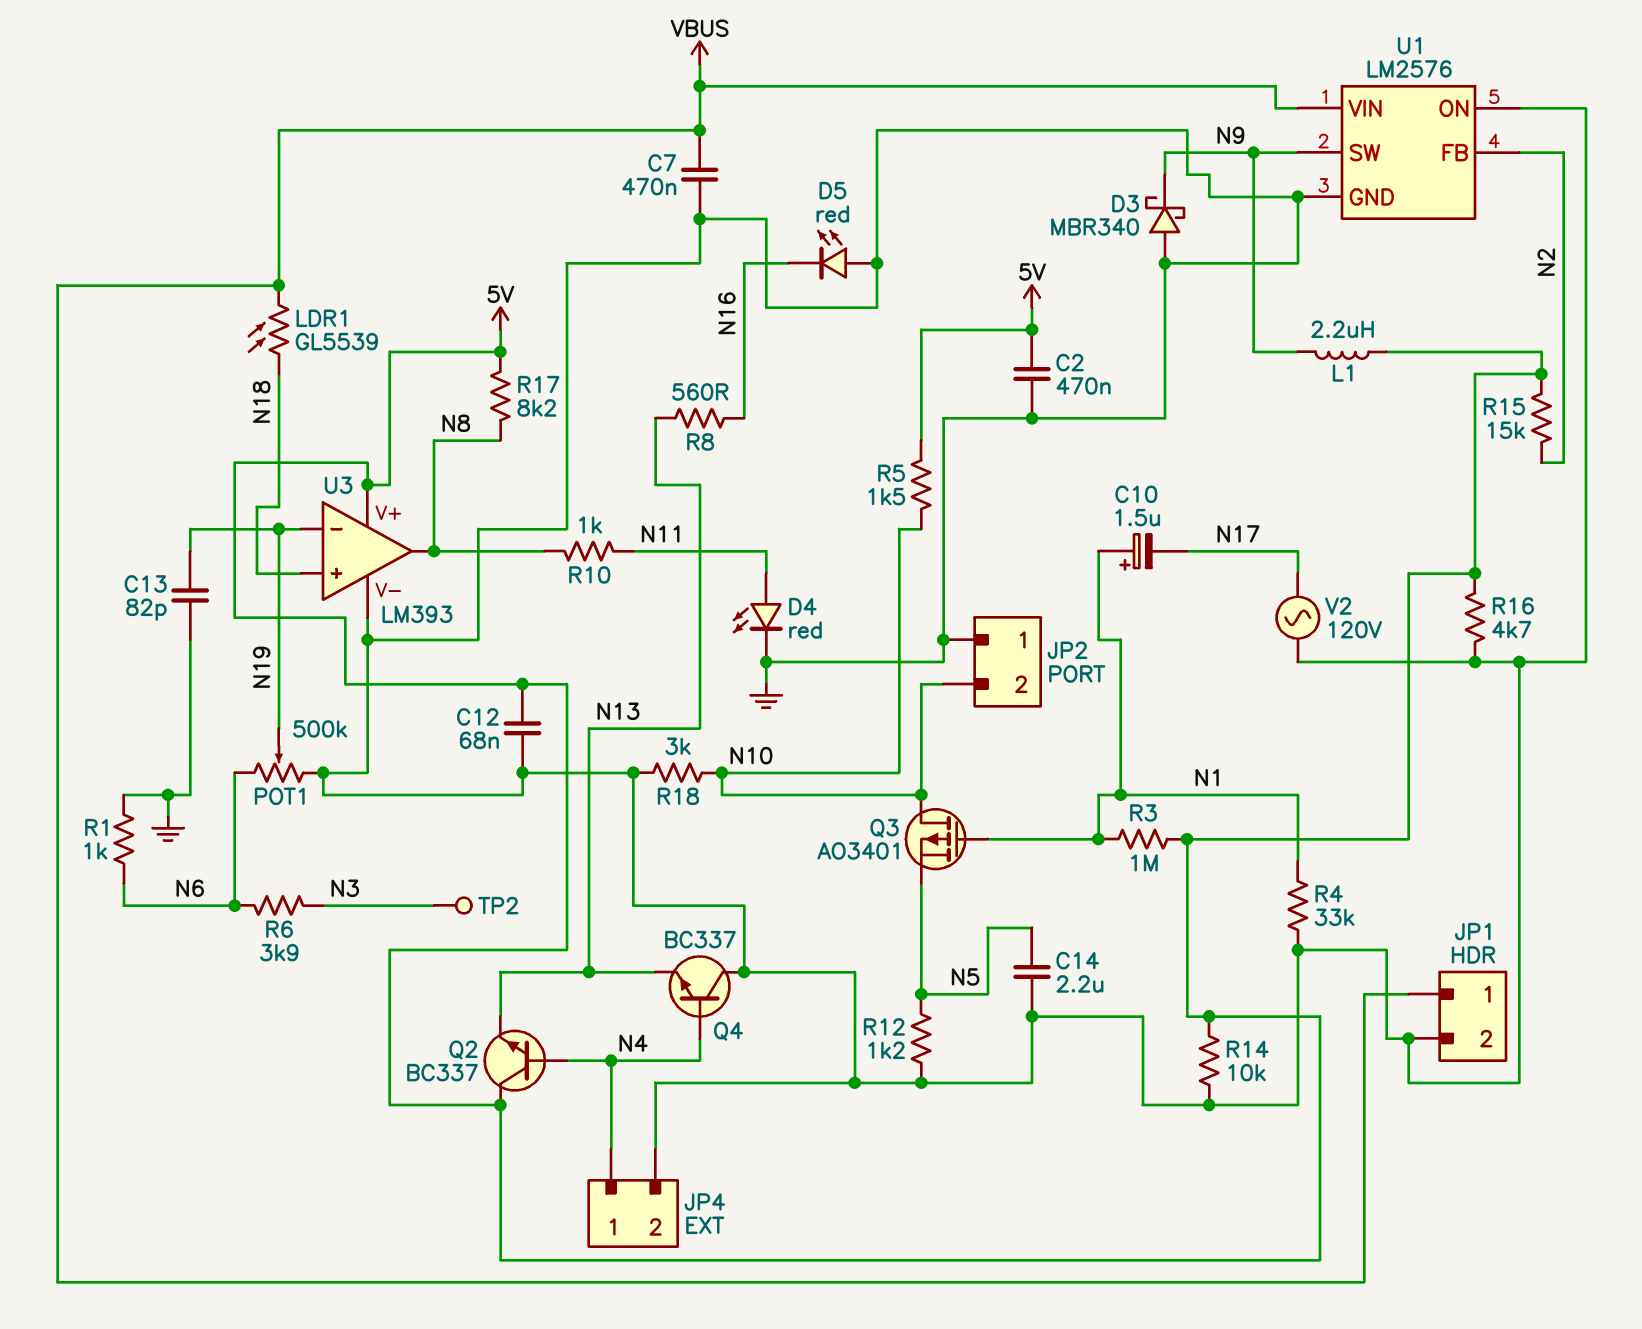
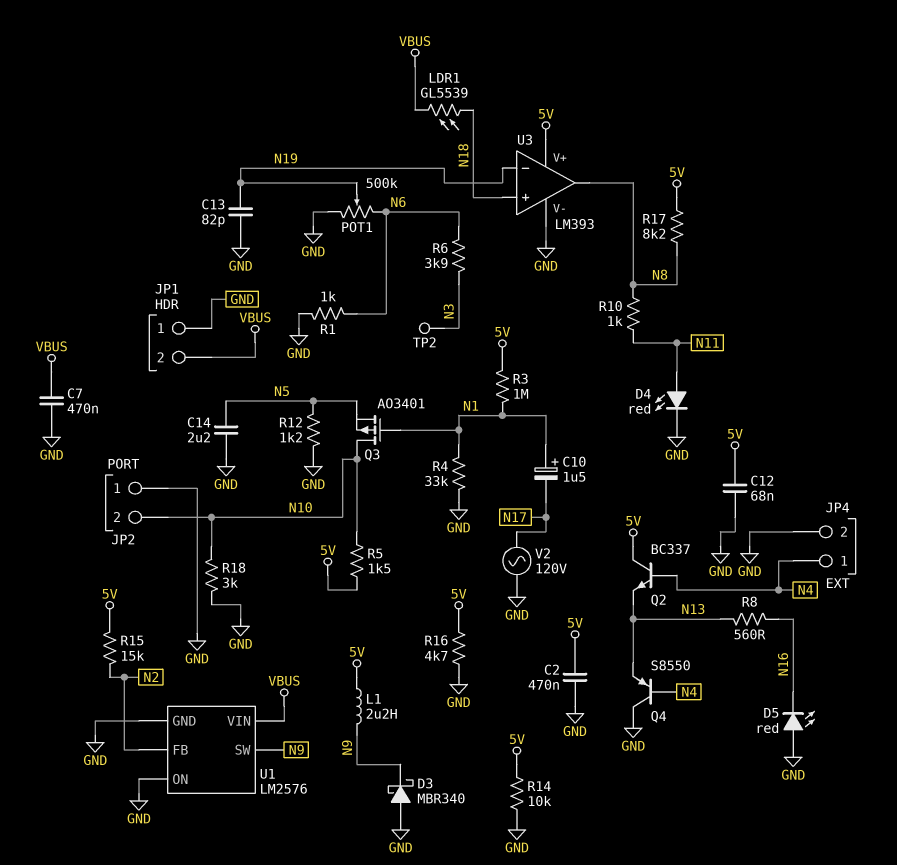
JP1 pin 1: VBUS -> GND
JP1 pin 2: GND -> VBUS
Q4: NPN BC337 (B N4, C GND, E N13) -> PNP S8550 (B N4, C GND, E N13)

